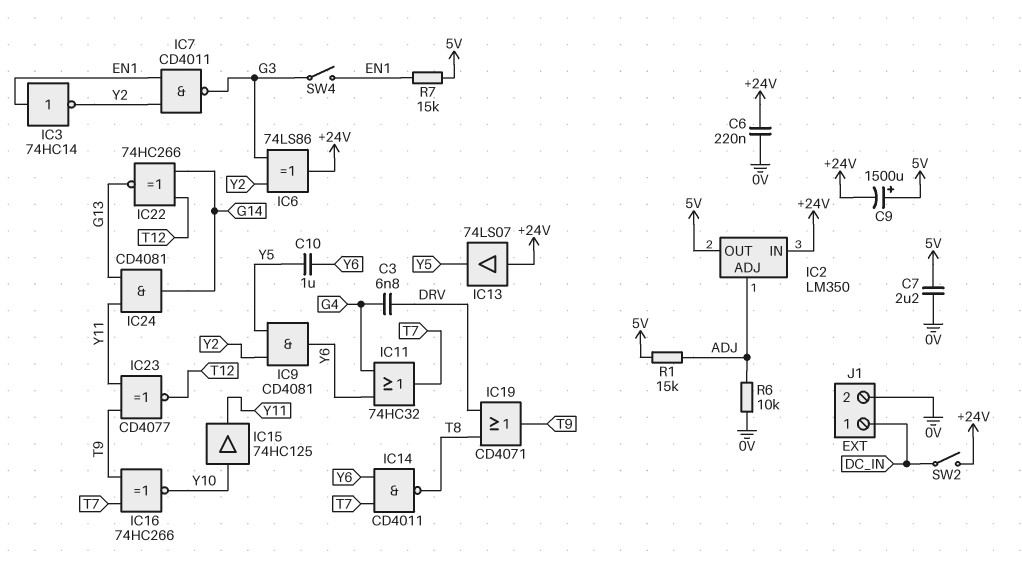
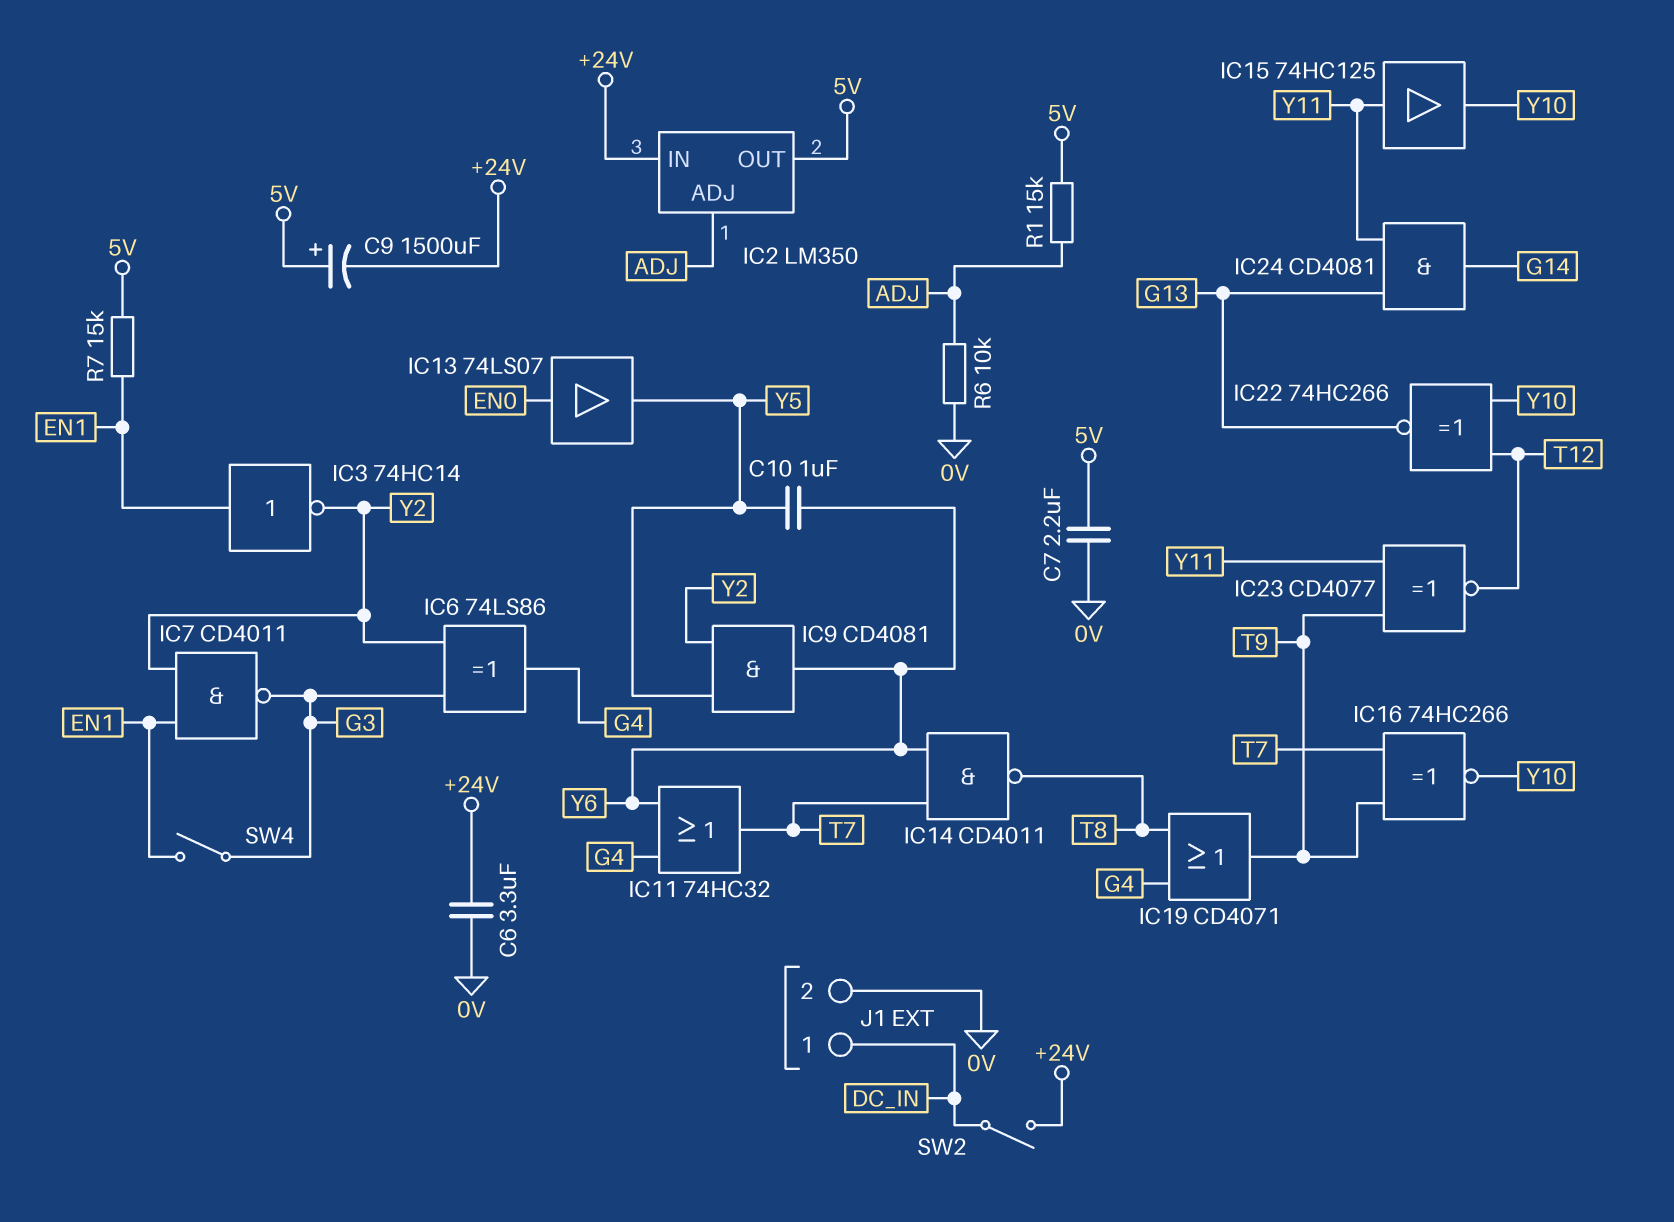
C3: 6.8nF (DRV, G4) -> none
C6: 220nF (+24V, 0V) -> 3.3uF (+24V, 0V)
IC6: XOR 74LS86 (in G3, in Y2, out +24V) -> XOR 74LS86 (in G3, in Y2, out G4)
IC13: buffer 74LS07 (in +24V, out Y5) -> buffer 74LS07 (in EN0, out Y5)
IC15: buffer 74HC125 (in Y10, out Y11) -> buffer 74HC125 (in Y11, out Y10)
IC19: OR CD4071 (in DRV, in T8, out T9) -> OR CD4071 (in G4, in T8, out T9)
IC22: XNOR 74HC266 (in G14, in T12, out G13) -> XNOR 74HC266 (in T12, in Y10, out G13)

